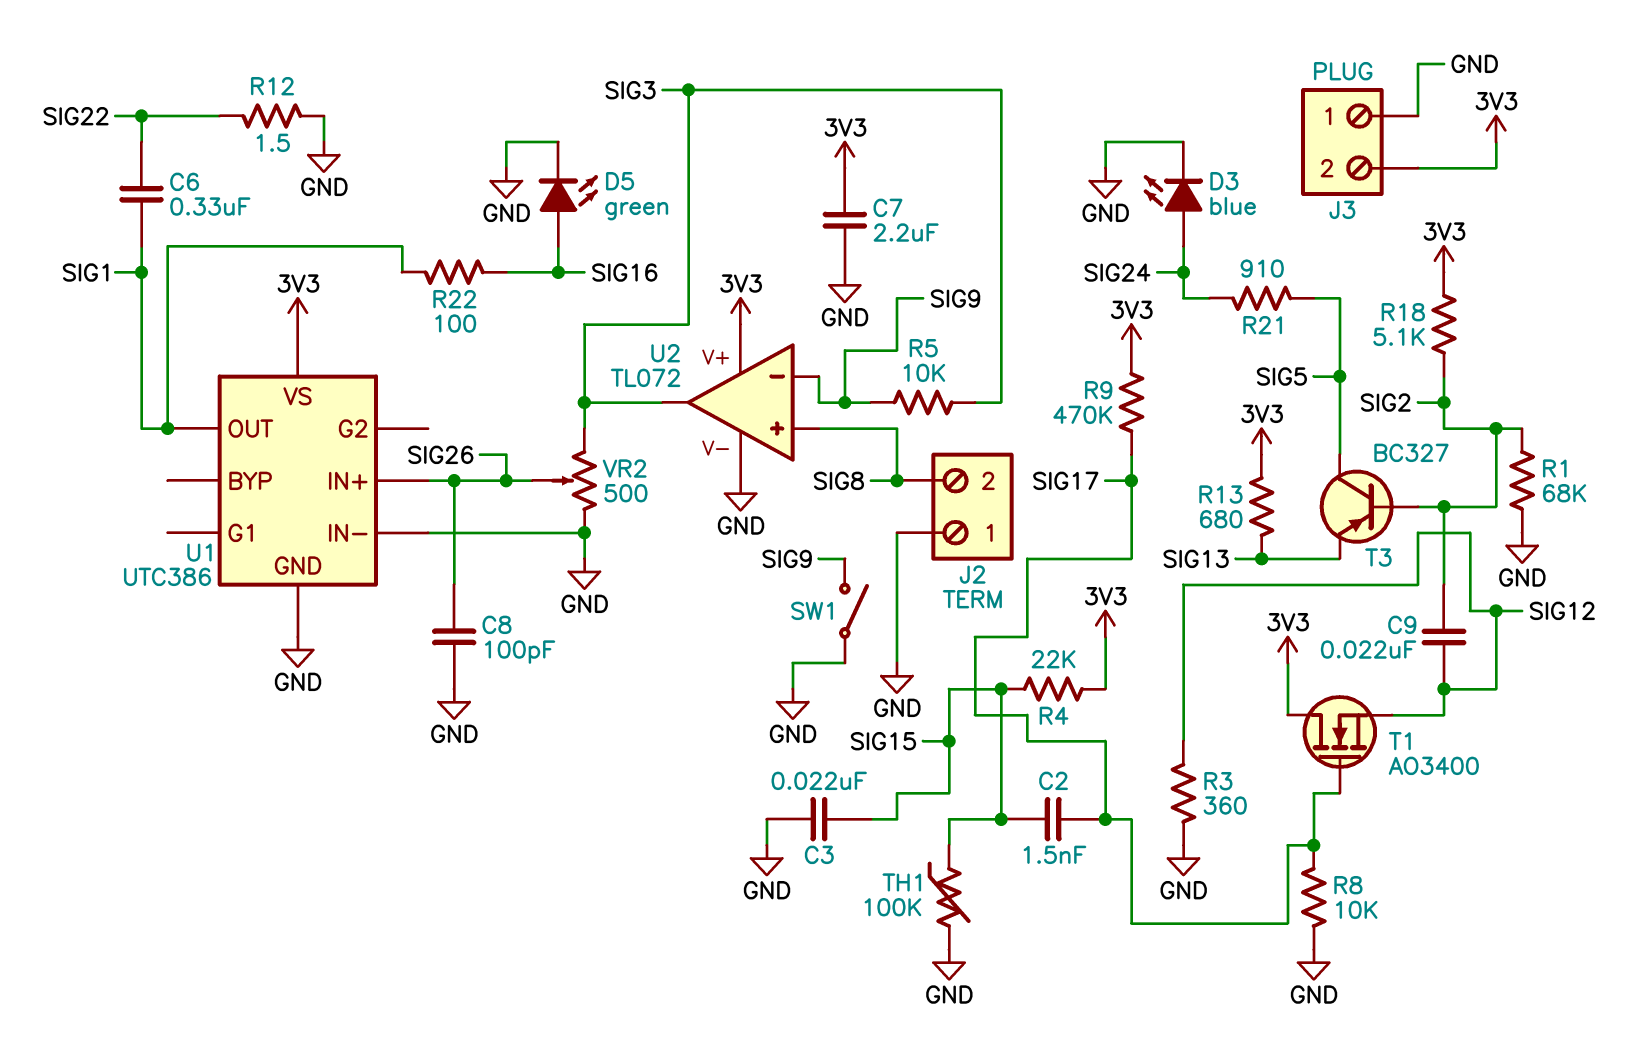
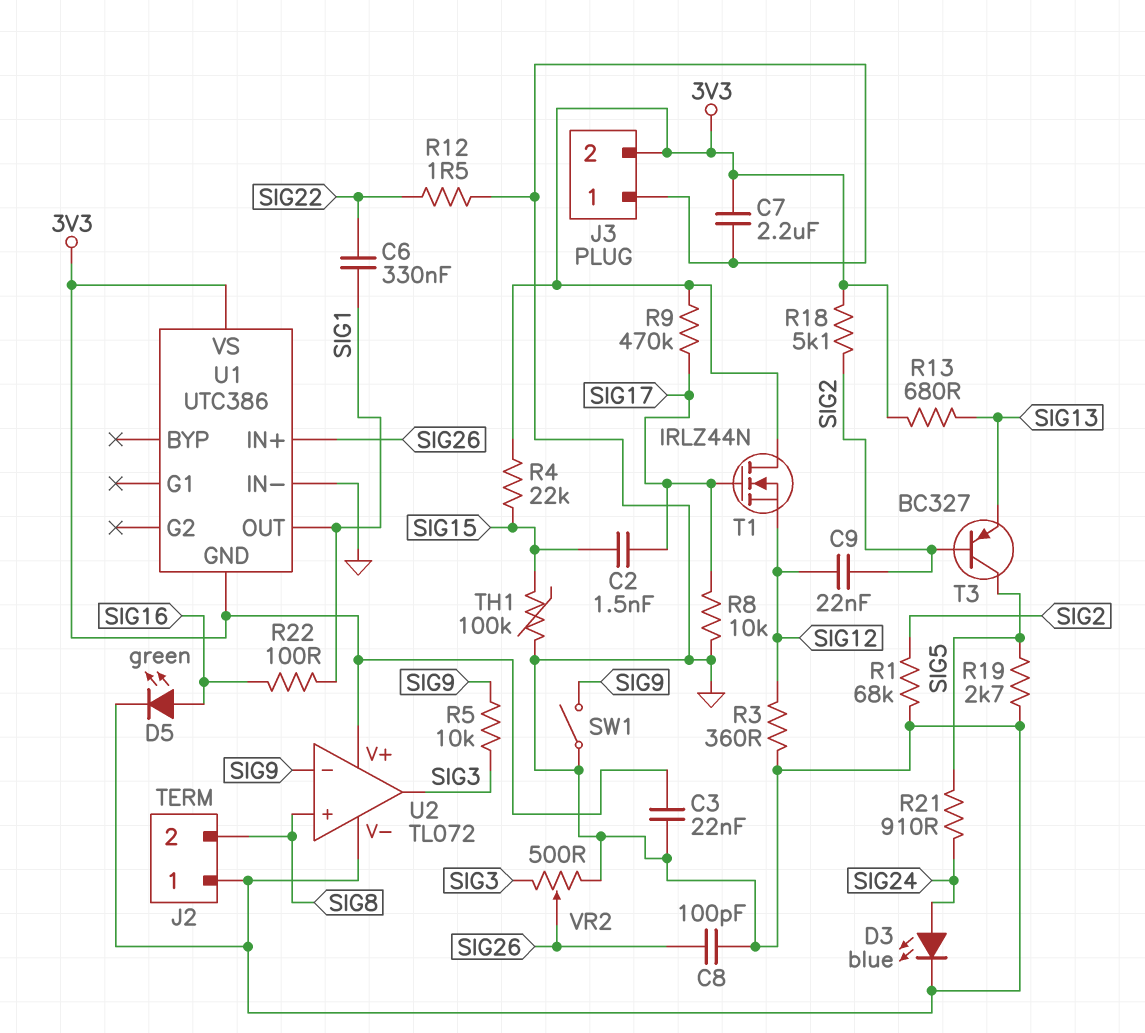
C3: 22nF (GND, SIG15) -> 22nF (3V3, GND)
R19: none -> 2.7k (GND, SIG5)
T1: NMOS AO3400 (G SIG17, D 3V3, S SIG12) -> NMOS IRLZ44N (G SIG17, D 3V3, S SIG12)
U1 pin GND: GND -> 3V3

